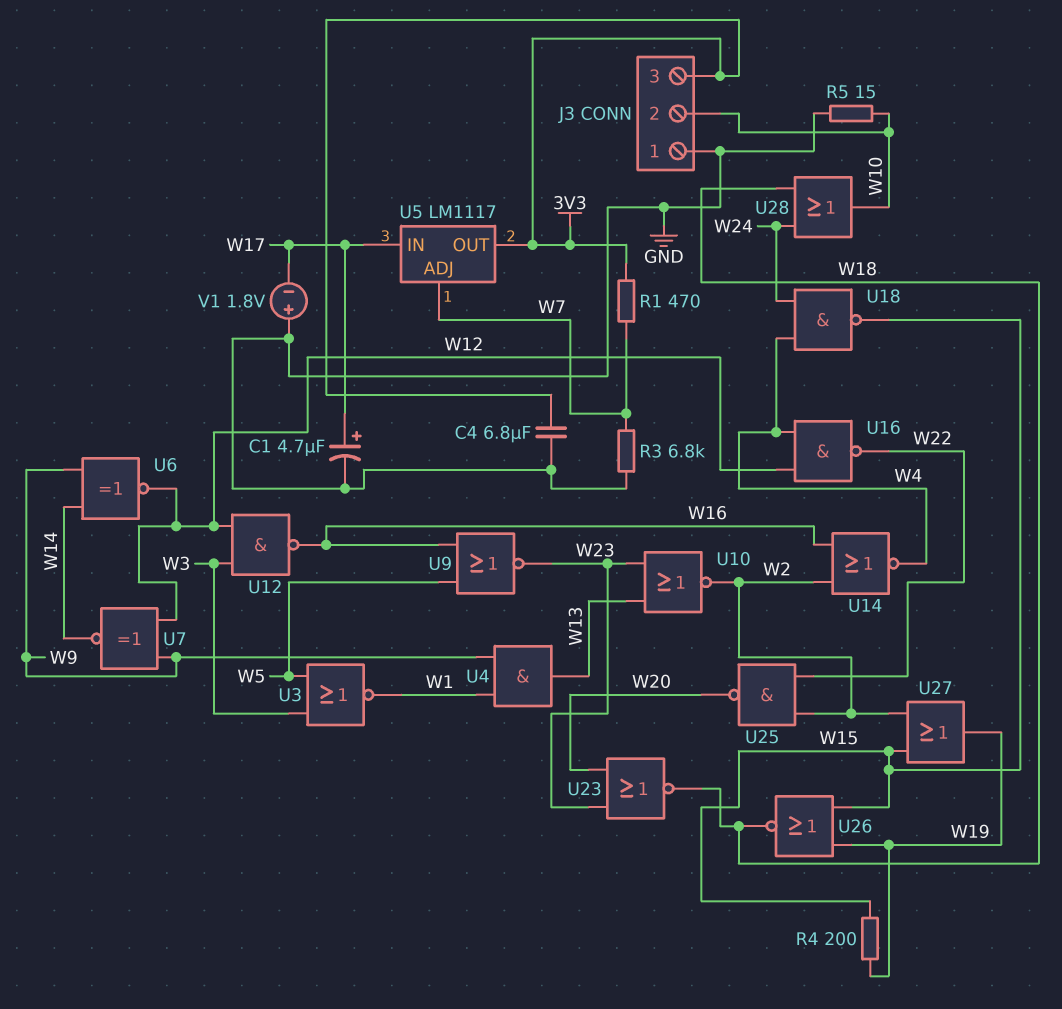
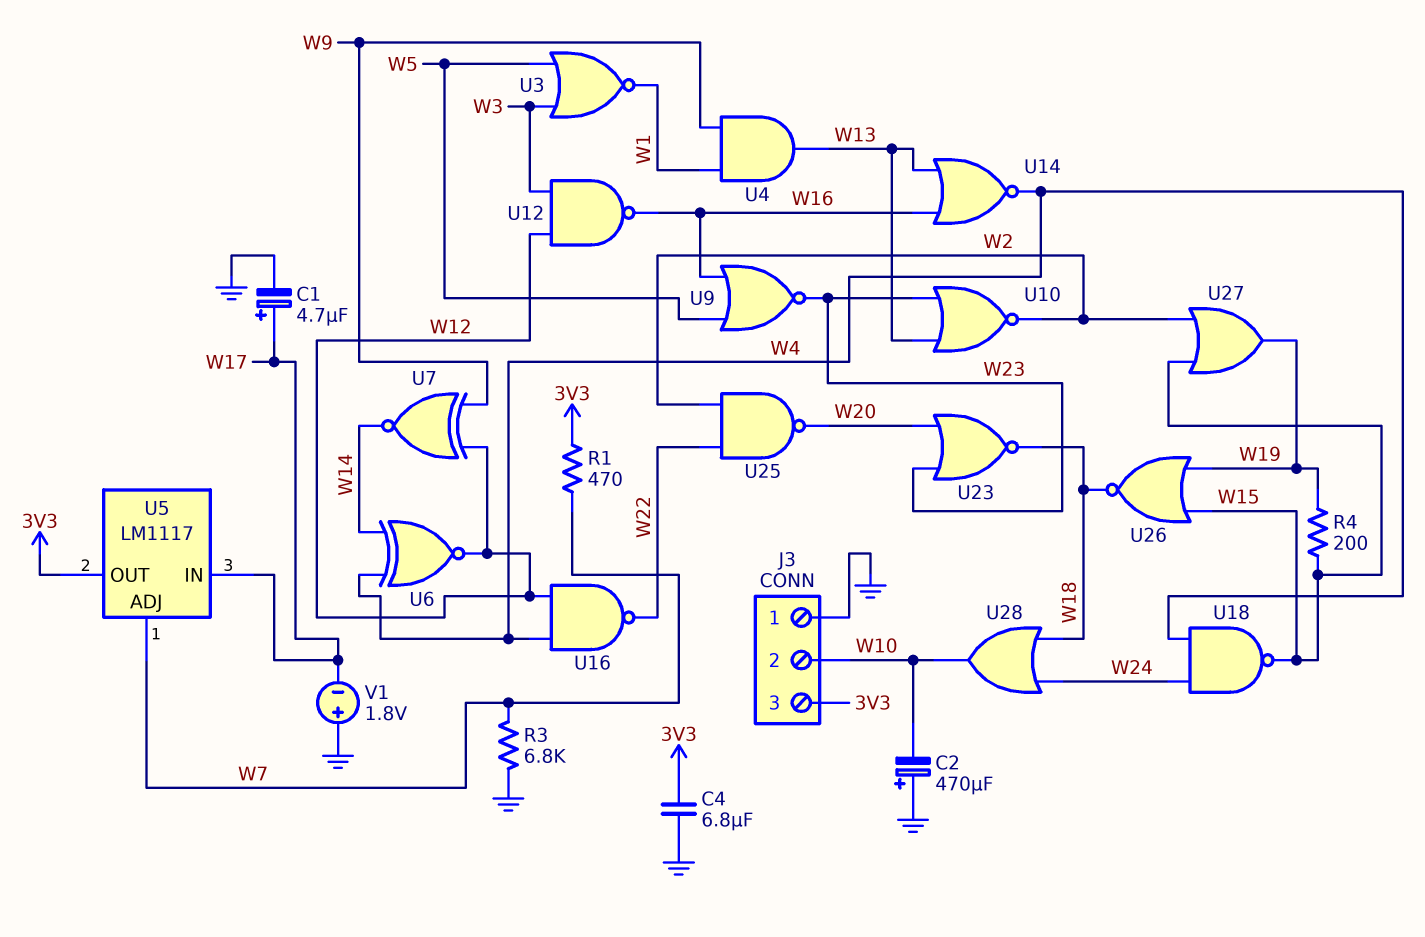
C2: none -> 470uF (plus GND, minus W10)
R5: 15 (GND, W10) -> none
U6: XNOR (in W9, in W14, out W12) -> XNOR (in W4, in W14, out W12)
U14: NOR (in W2, in W16, out W4) -> NOR (in W13, in W16, out W4)

